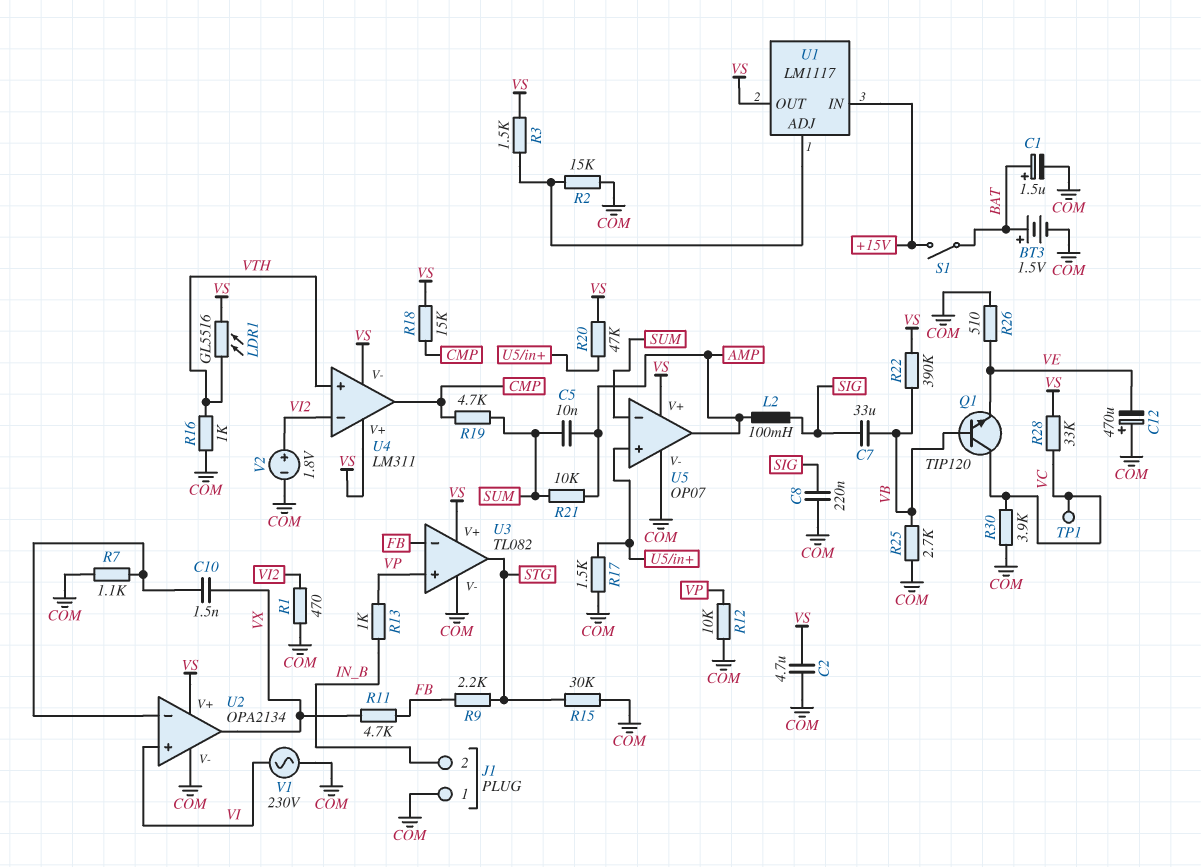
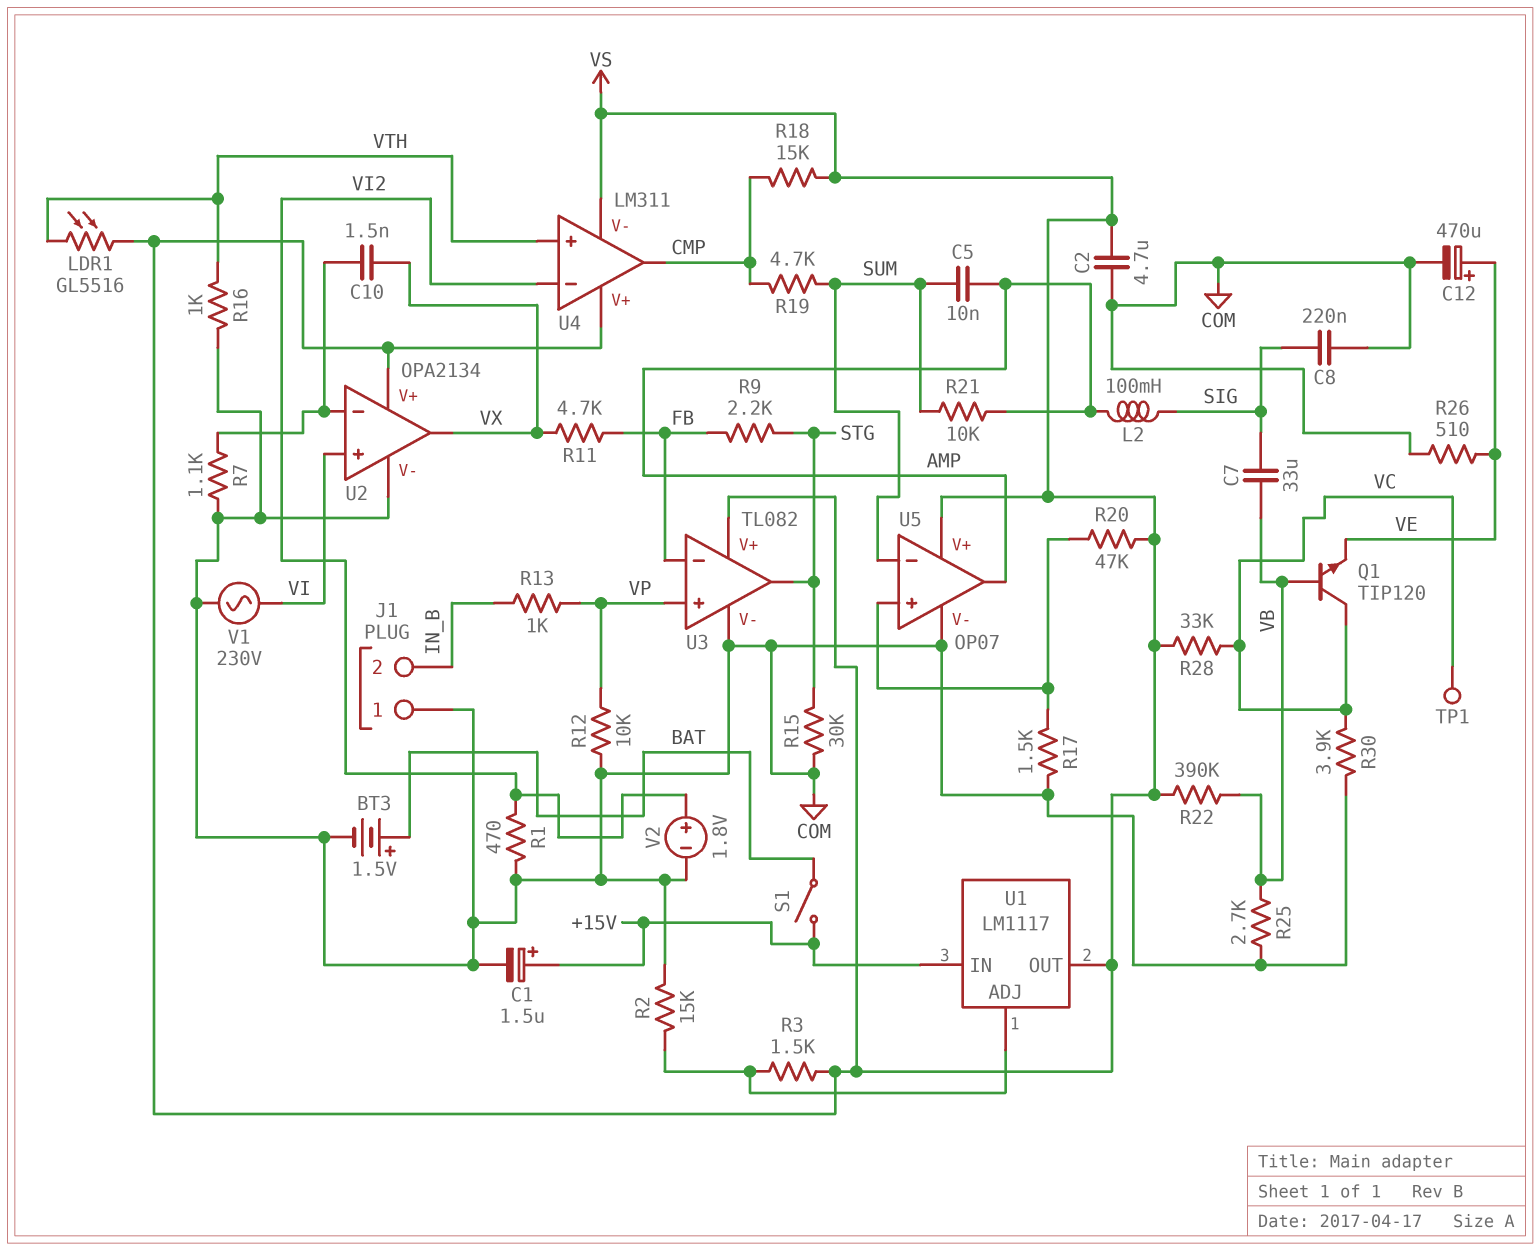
C1: 1.5uF (plus BAT, minus COM) -> 1.5uF (plus +15V, minus COM)
C12: 470uF (plus COM, minus VE) -> 470uF (plus VE, minus COM)

